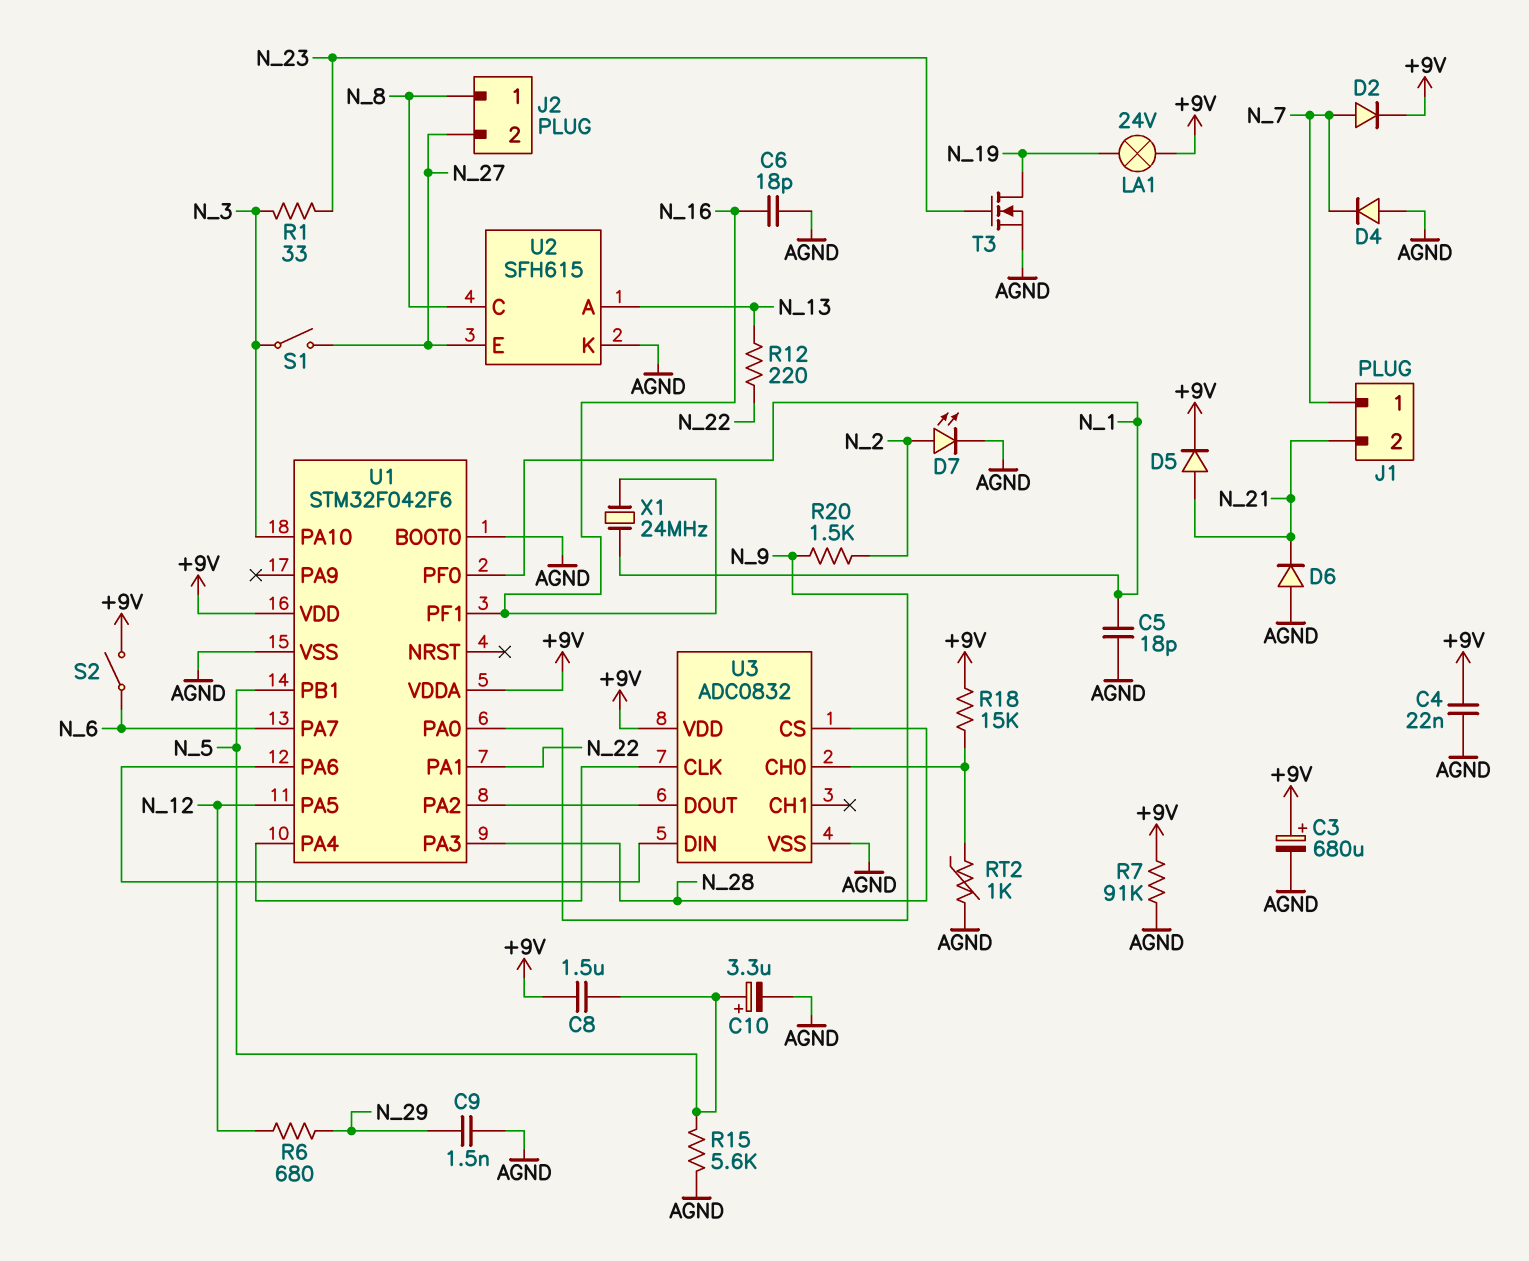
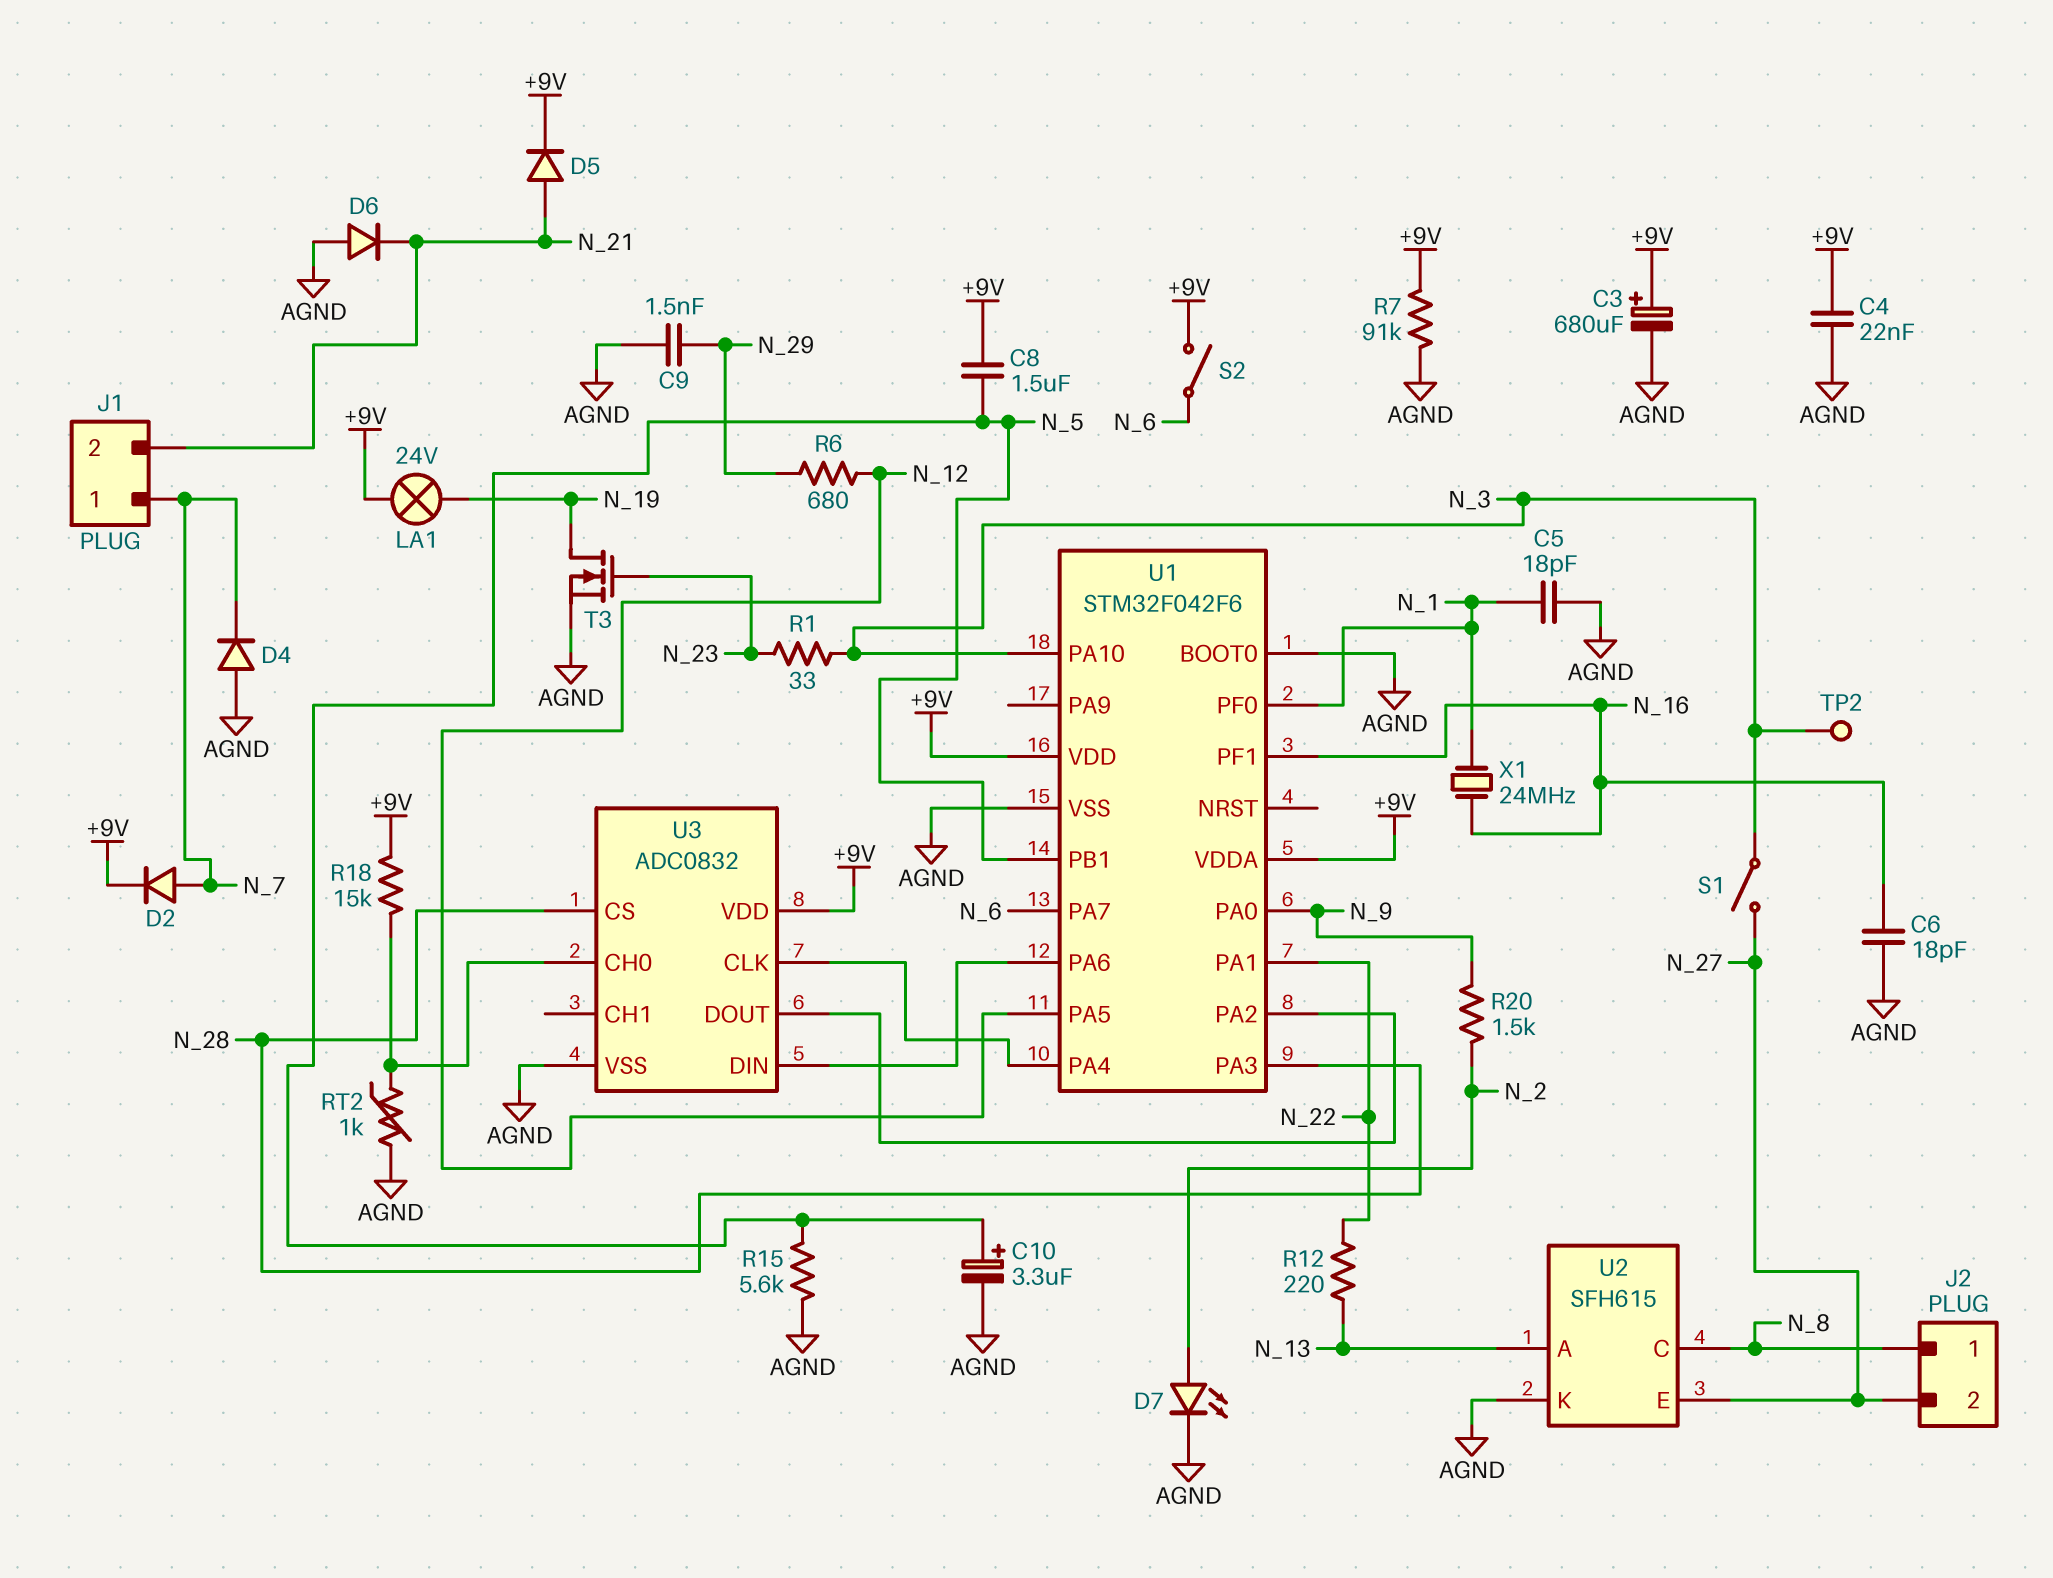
TP2: none -> test point (N_3)

